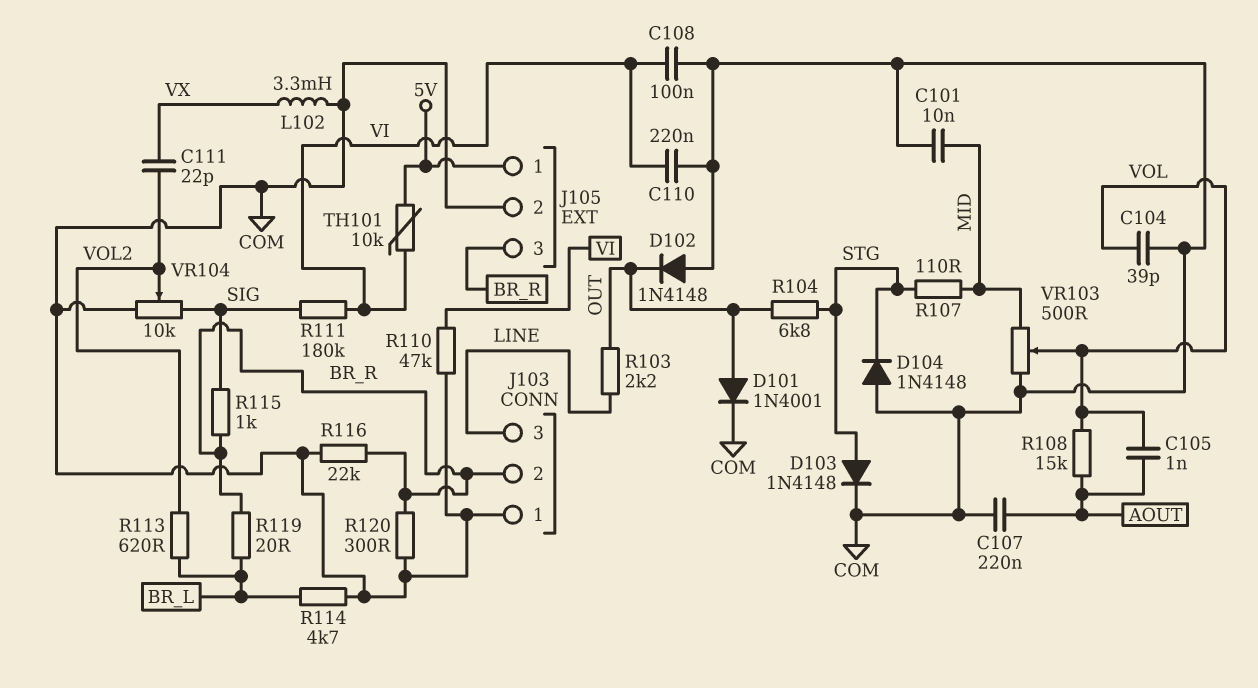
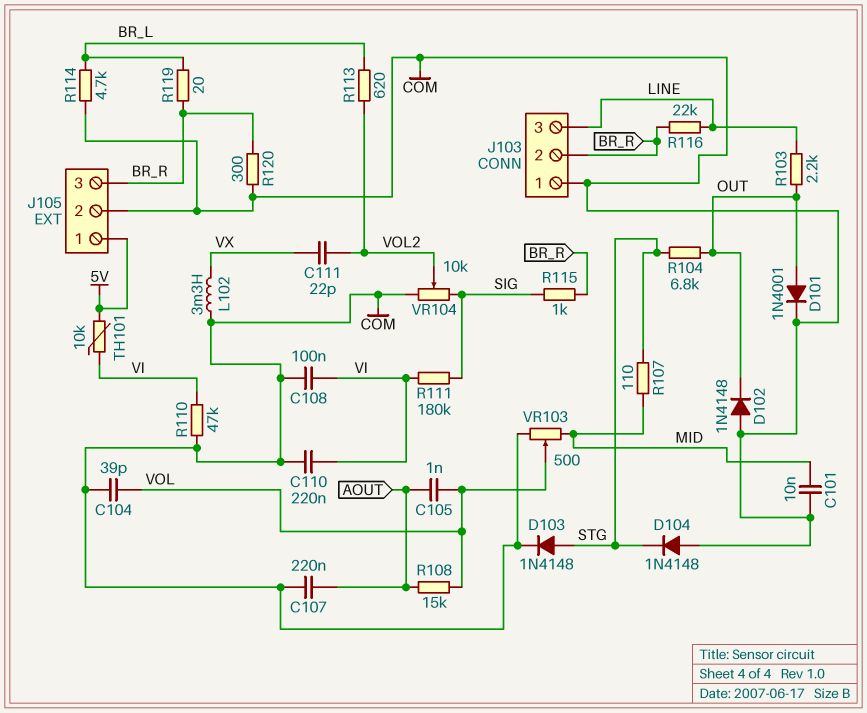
R116: 22k (BR_R, COM) -> 22k (BR_R, LINE)

